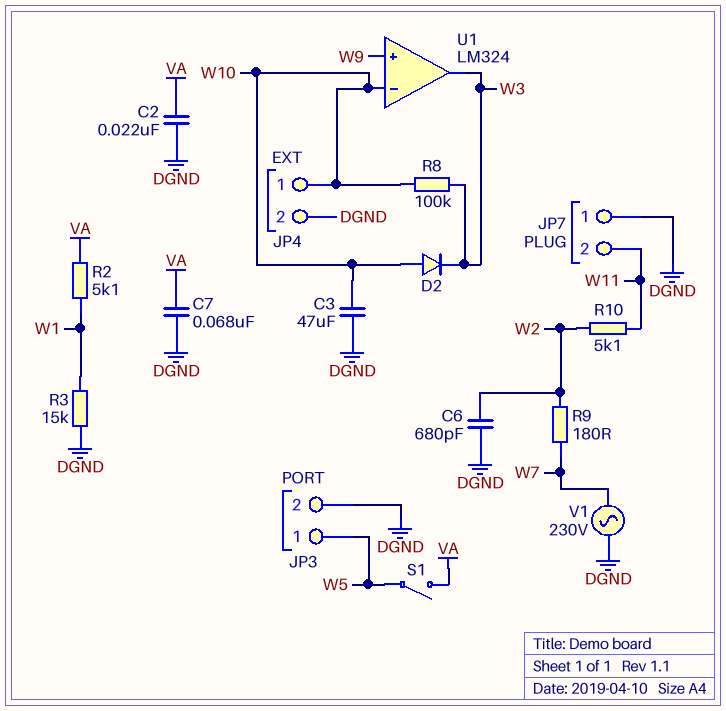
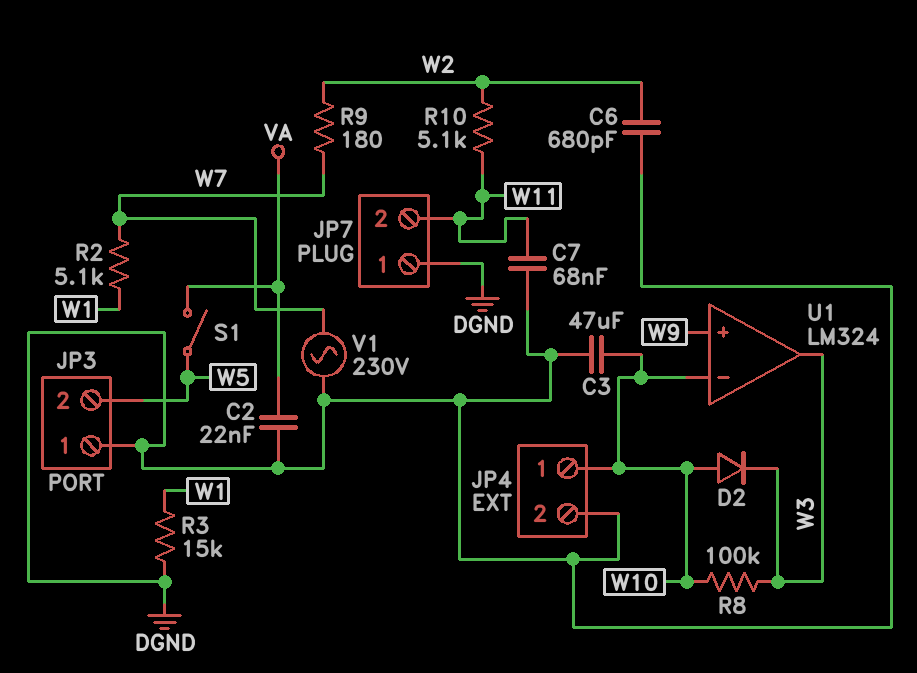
C7: 68nF (DGND, VA) -> 68nF (DGND, W11)
JP3 pin 1: W5 -> DGND
JP3 pin 2: DGND -> W5
R2: 5.1k (VA, W1) -> 5.1k (W1, W7)

